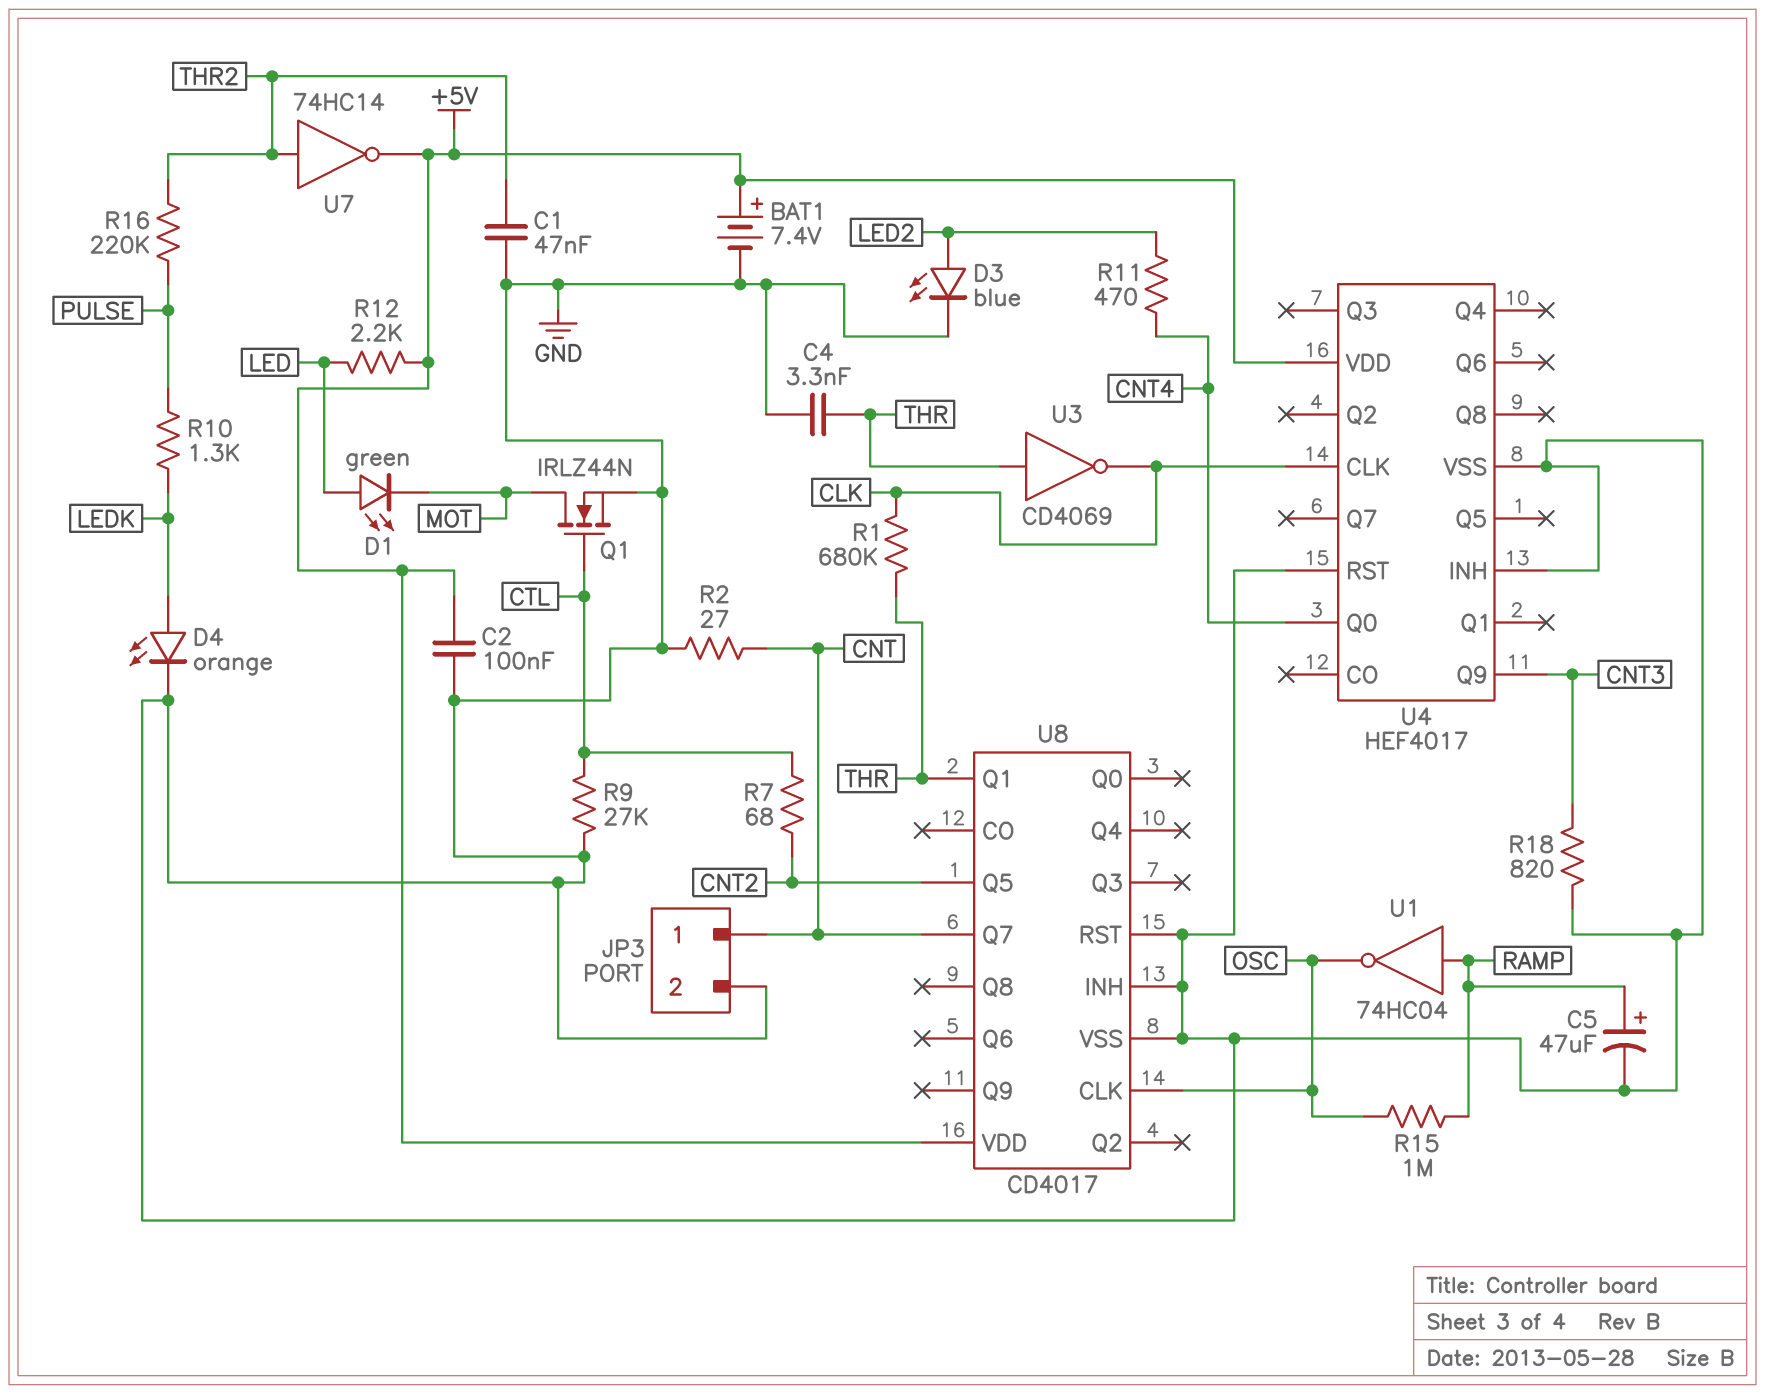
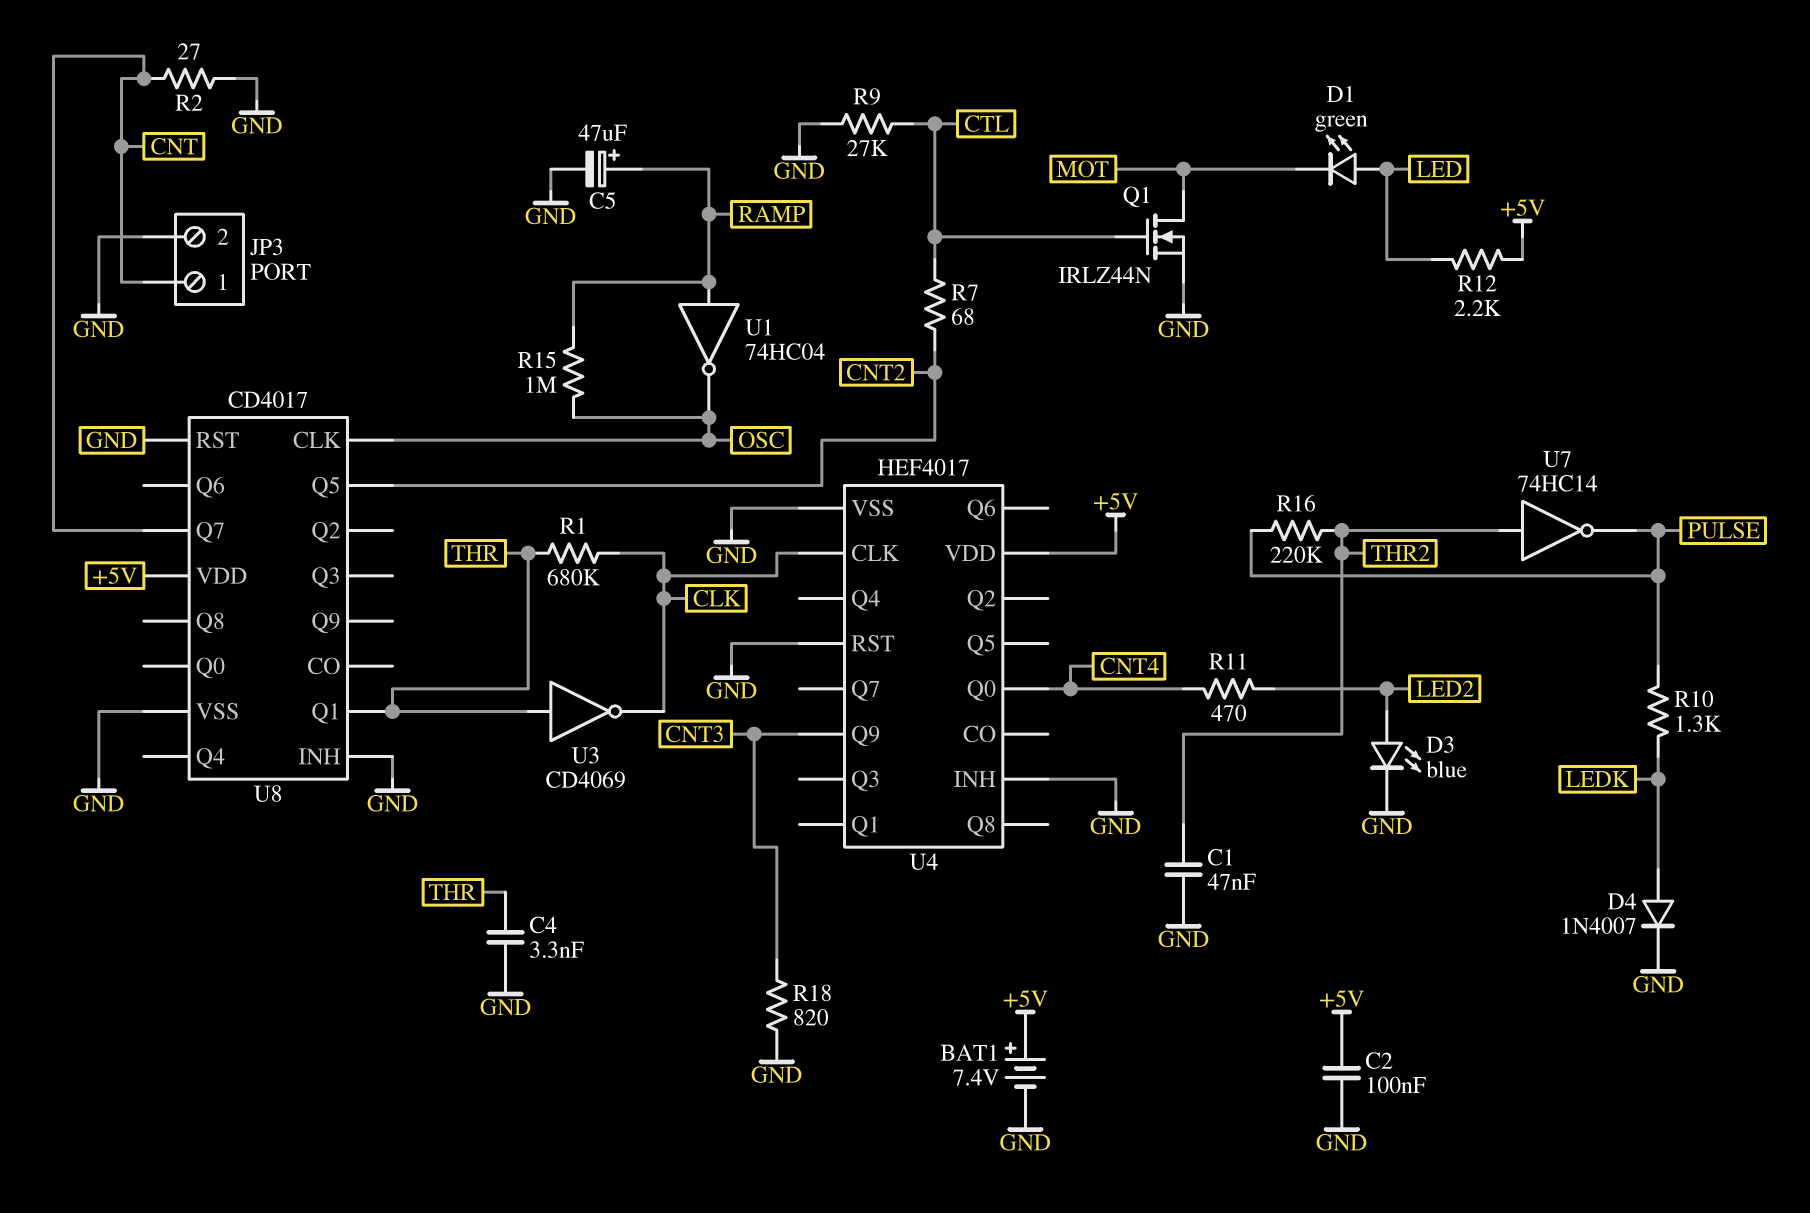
D4: LED orange (A LEDK, K GND) -> diode 1N4007 (A LEDK, K GND)
U7: NOT 74HC14 (in THR2, out +5V) -> NOT 74HC14 (in THR2, out PULSE)

